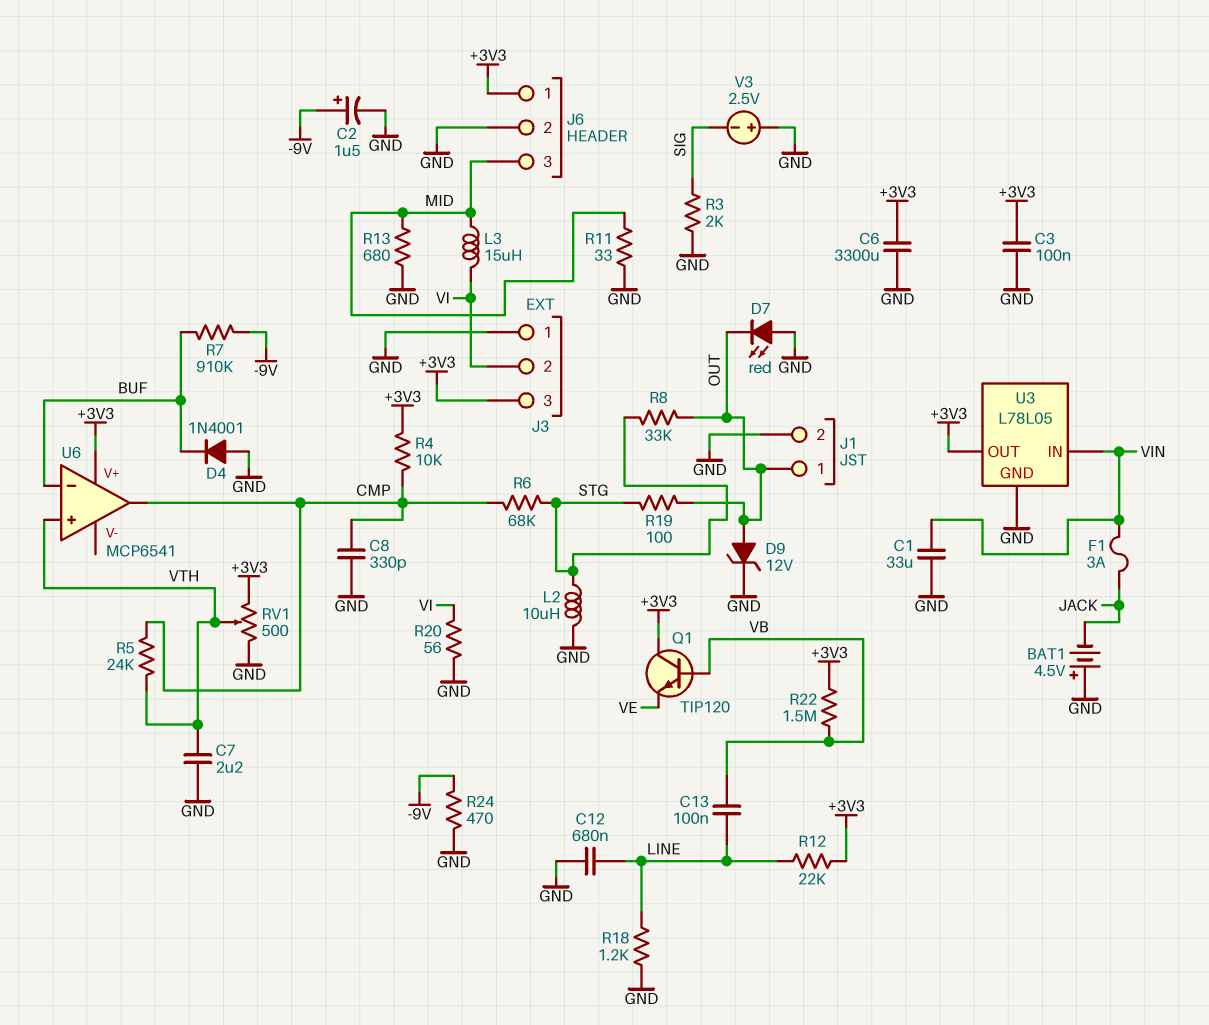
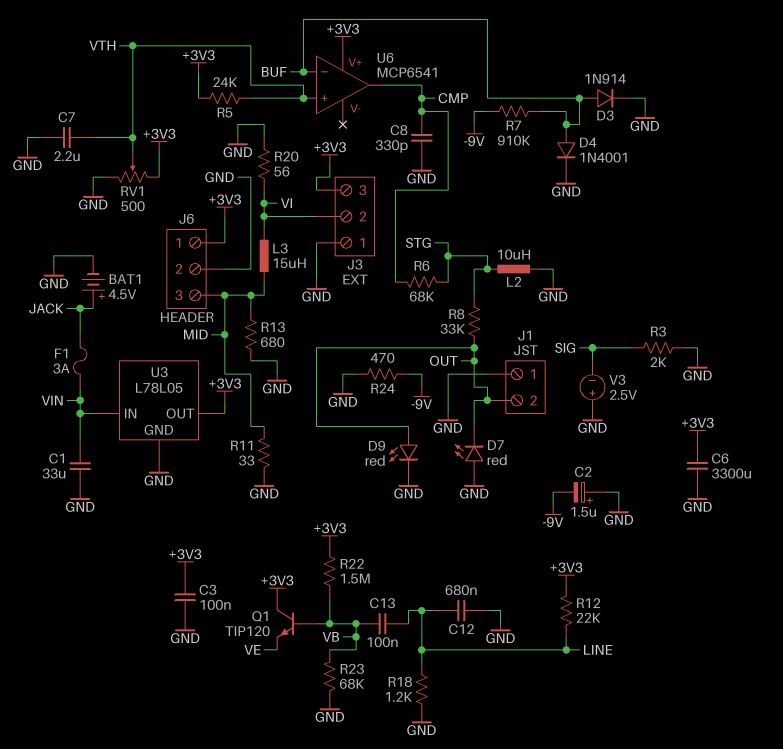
BAT1: 4.5V (plus GND, minus JACK) -> 4.5V (plus JACK, minus GND)
C2: 1.5uF (plus -9V, minus GND) -> 1.5uF (plus GND, minus -9V)
D3: none -> diode 1N914 (A BUF, K GND)
D4: diode 1N4001 (A GND, K BUF) -> diode 1N4001 (A BUF, K GND)
D9: zener 12V (A OUT, K GND) -> LED red (A OUT, K GND)
J1 pin 1: OUT -> GND
J1 pin 2: GND -> OUT
R4: 10k (+3V3, CMP) -> none
R5: 24k (CMP, VTH) -> 24k (+3V3, VTH)
R19: 100 (OUT, STG) -> none
R23: none -> 68k (GND, VB)

